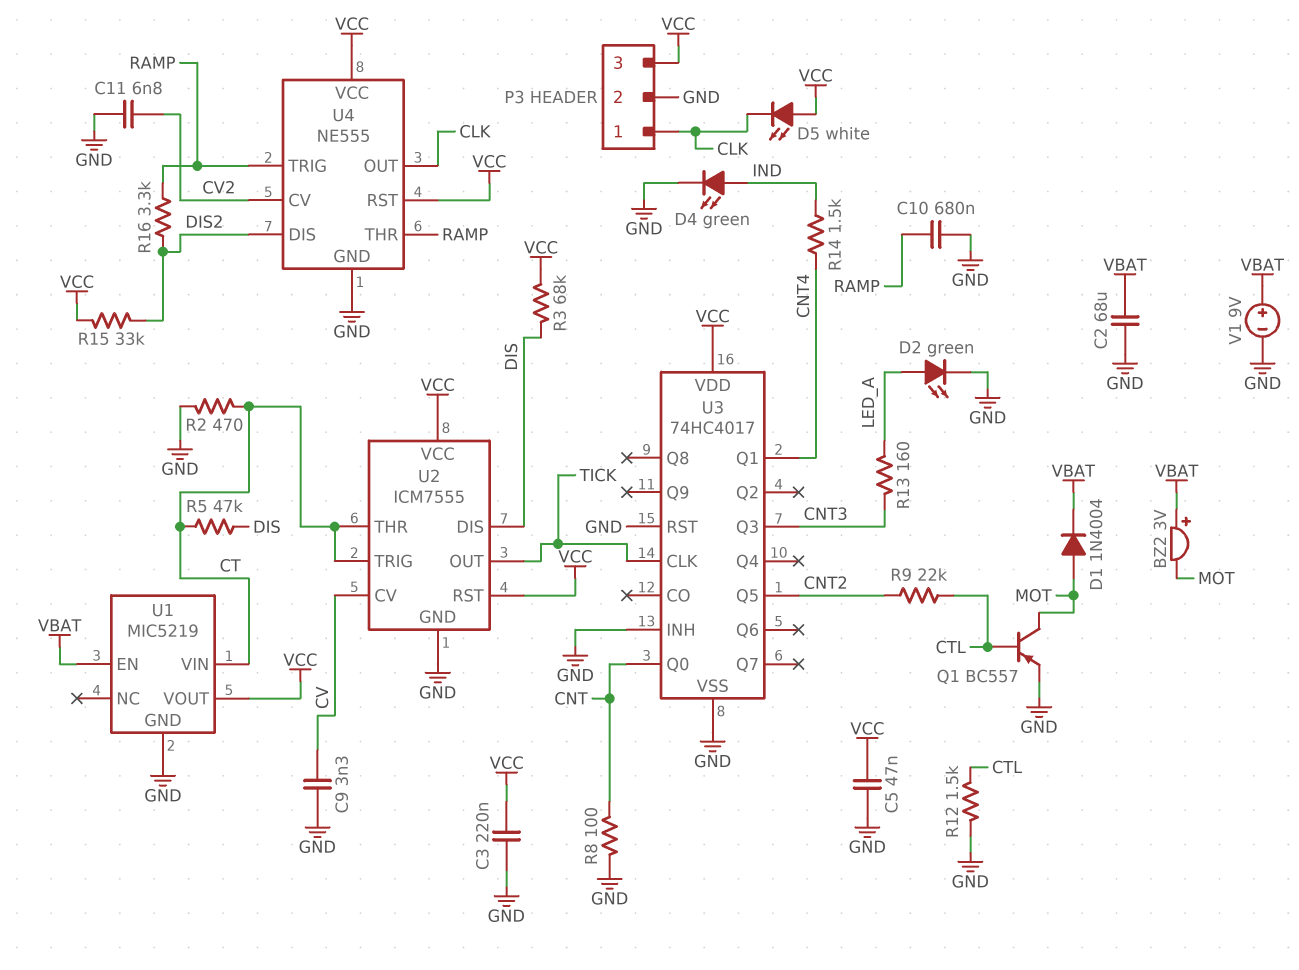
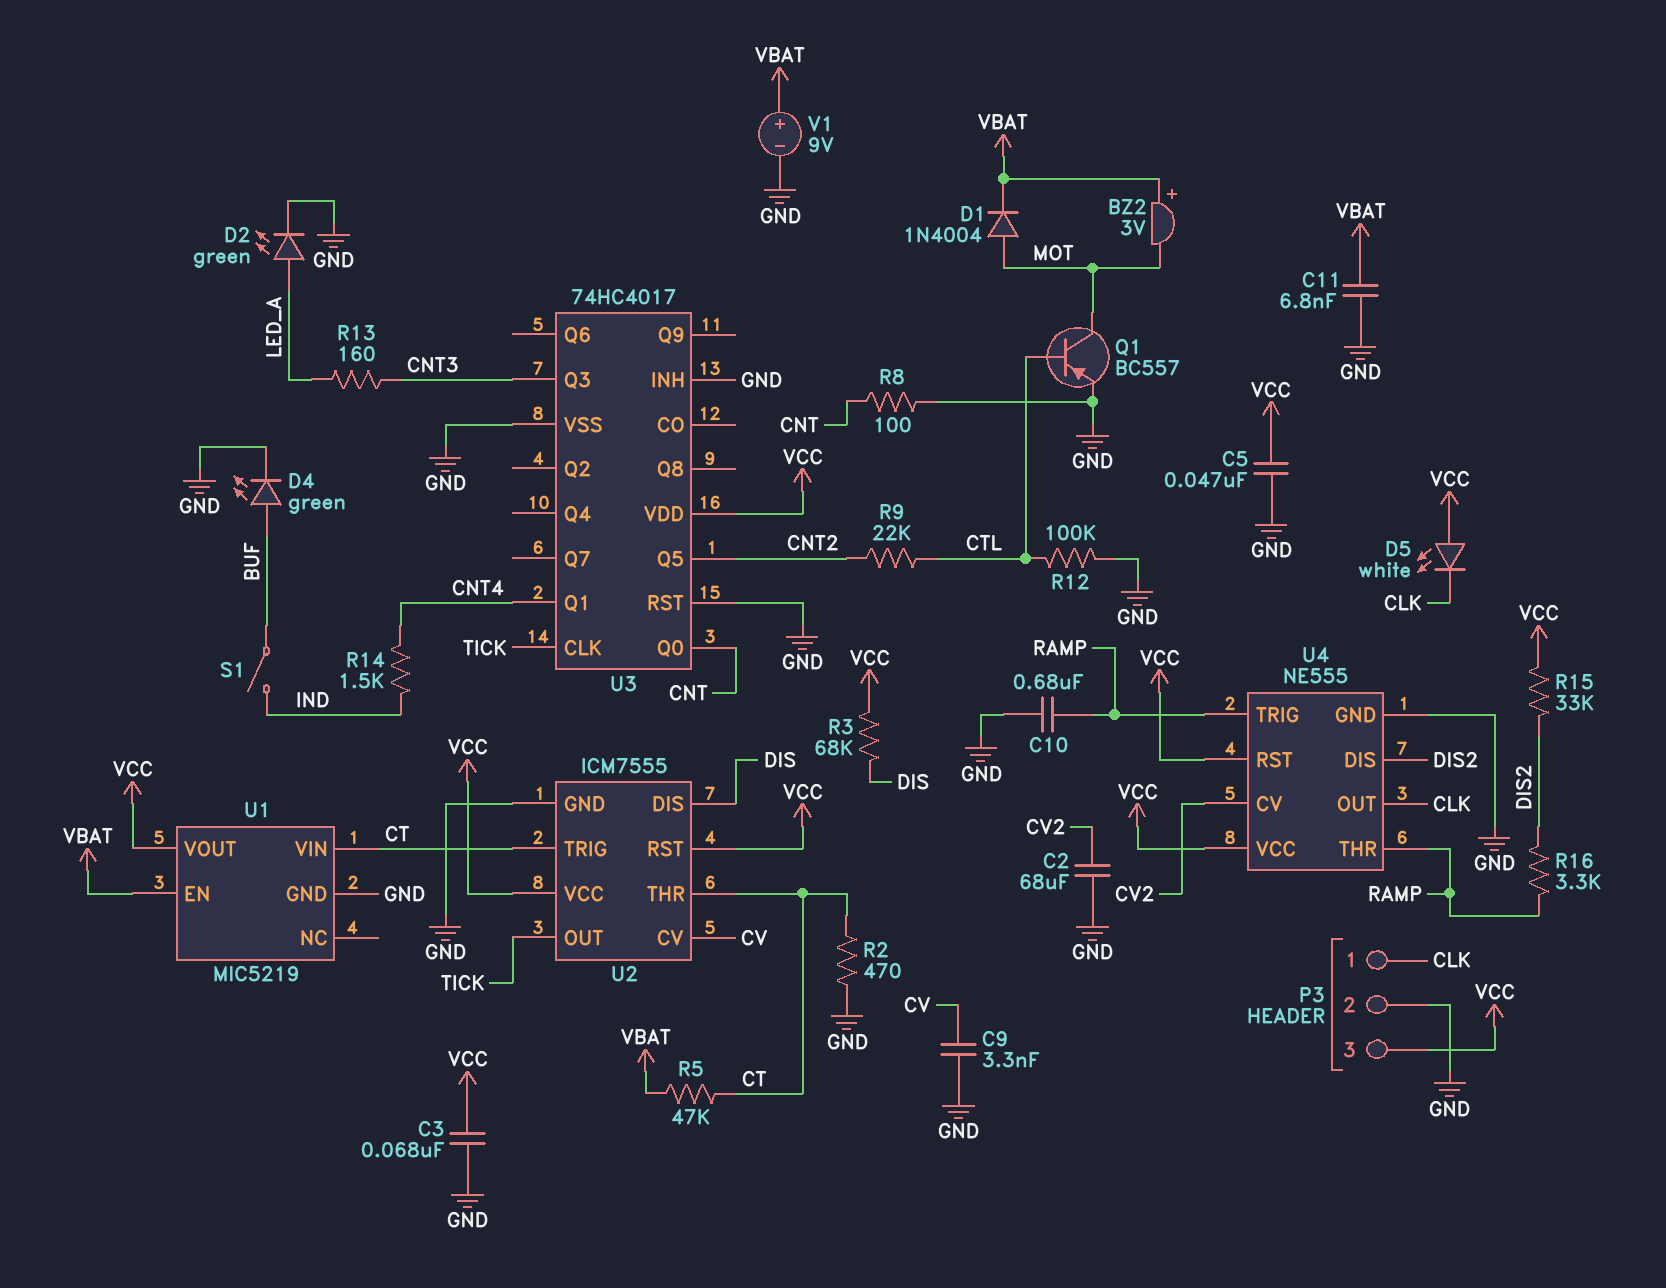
C2: 68uF (GND, VBAT) -> 68uF (CV2, GND)
C3: 220nF (GND, VCC) -> 68nF (GND, VCC)
C11: 6.8nF (CV2, GND) -> 6.8nF (GND, VBAT)
D4: LED green (A IND, K GND) -> LED green (A BUF, K GND)
R5: 47k (CT, DIS) -> 47k (CT, VBAT)
R12: 1.5k (CTL, GND) -> 100k (CTL, GND)
S1: none -> switch (BUF, IND)

